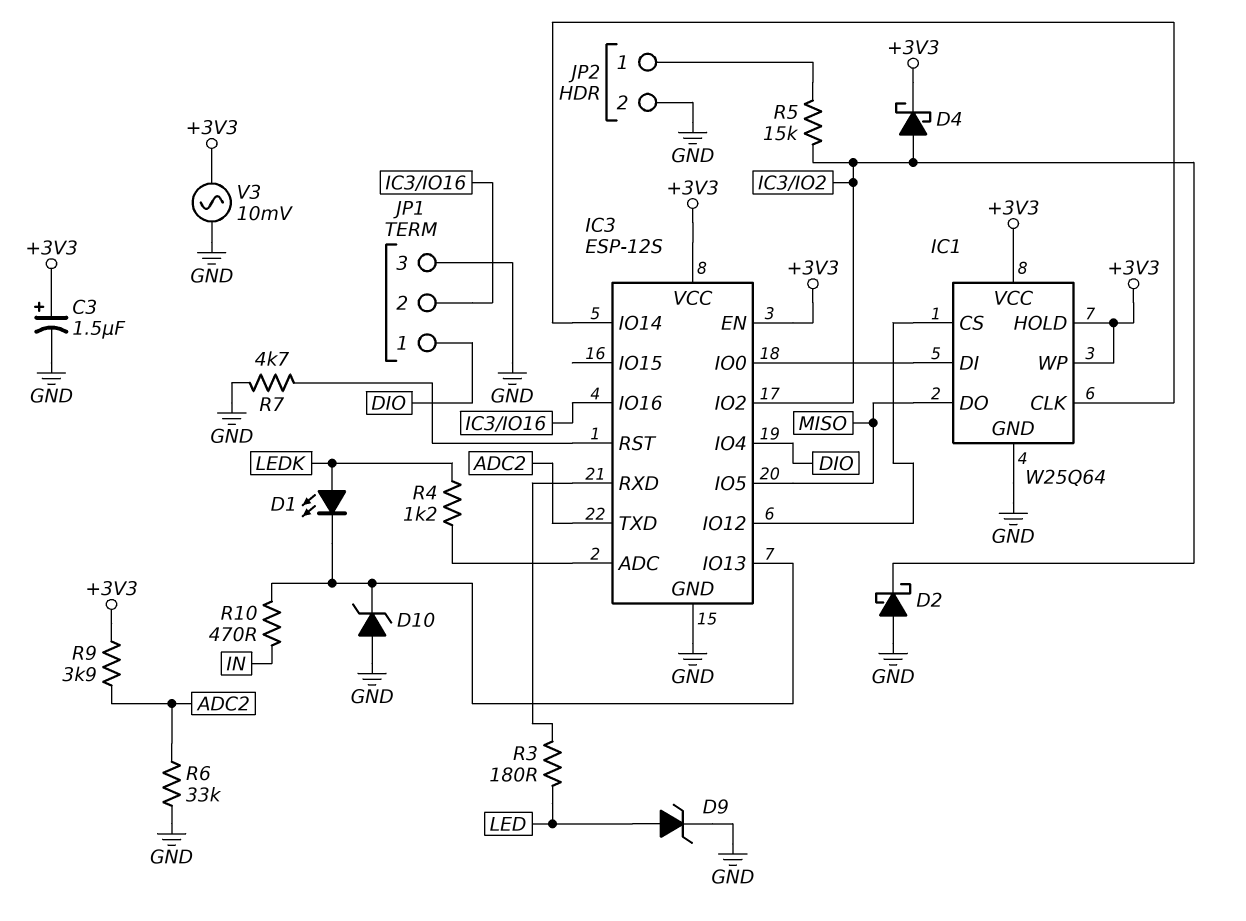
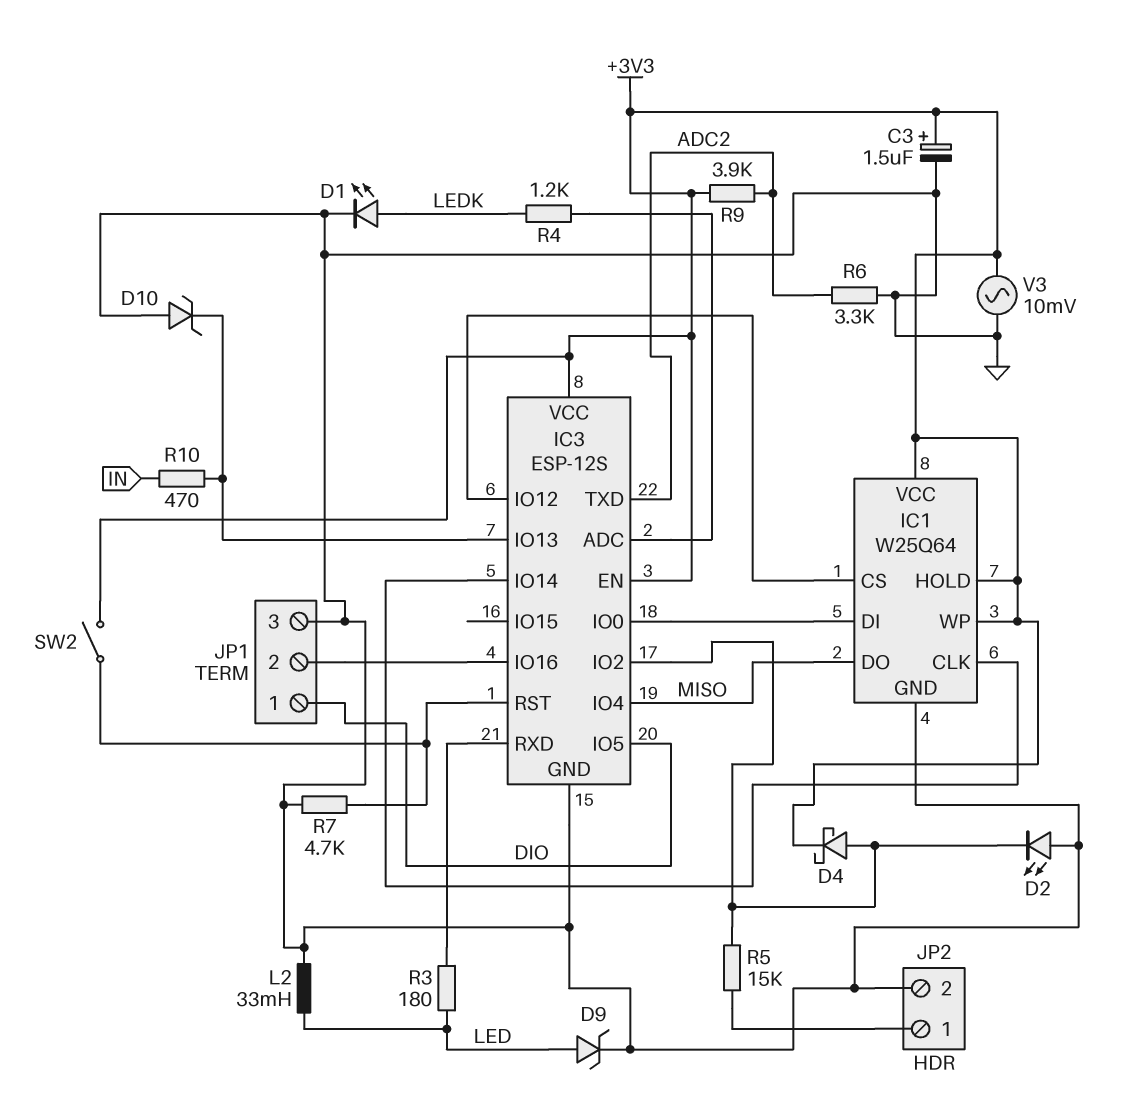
D1: LED (A LEDK, K IC3/IO13) -> LED (A LEDK, K GND)
D2: schottky (A GND, K IC3/IO2) -> LED (A GND, K IC3/IO2)
IC3 pin IO4: DIO -> MISO
IC3 pin IO5: MISO -> DIO
L2: none -> 33mH (GND, LED)
R6: 33k (ADC2, GND) -> 3.3k (ADC2, GND)
SW2: none -> switch (+3V3, IC3/RST)

